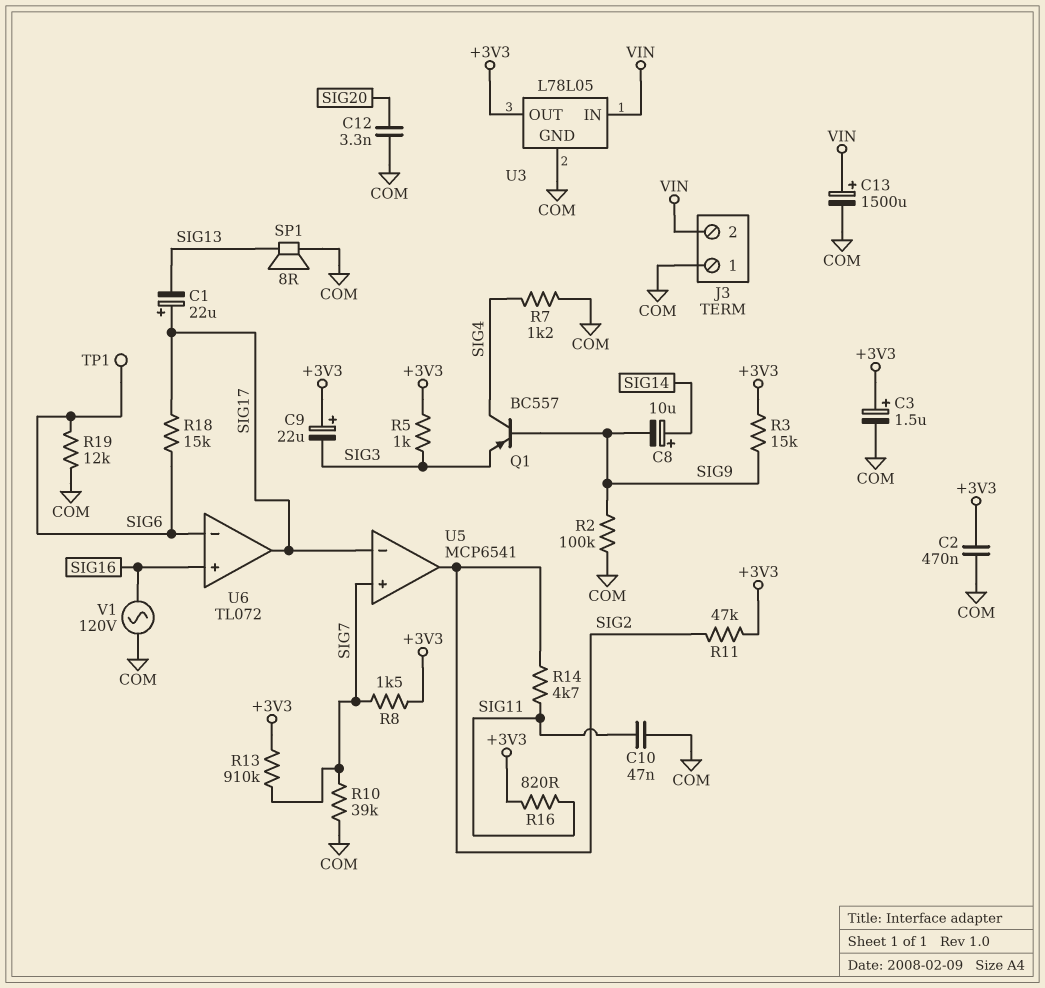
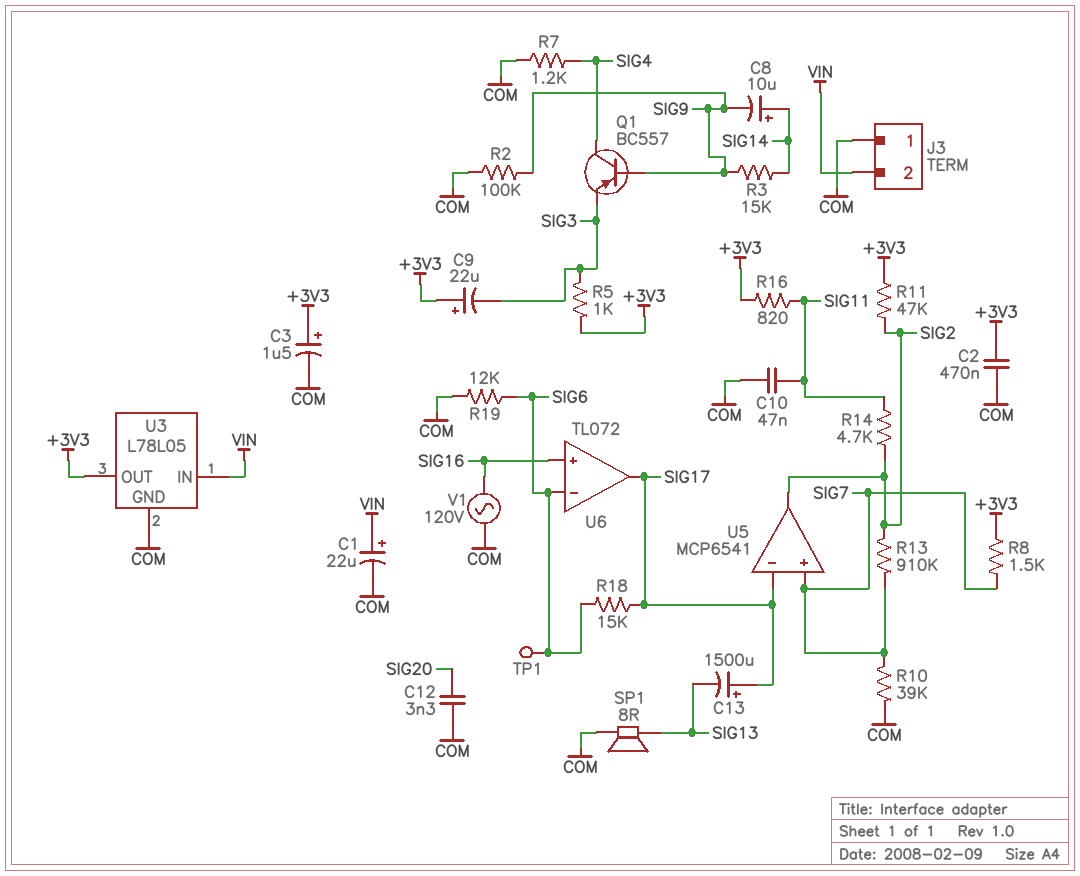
C1: 22uF (plus SIG17, minus SIG13) -> 22uF (plus VIN, minus COM)
C13: 1500uF (plus VIN, minus COM) -> 1500uF (plus SIG17, minus SIG13)
R3: 15k (+3V3, SIG9) -> 15k (SIG9, SIG14)
R13: 910k (+3V3, SIG7) -> 910k (SIG2, SIG7)

